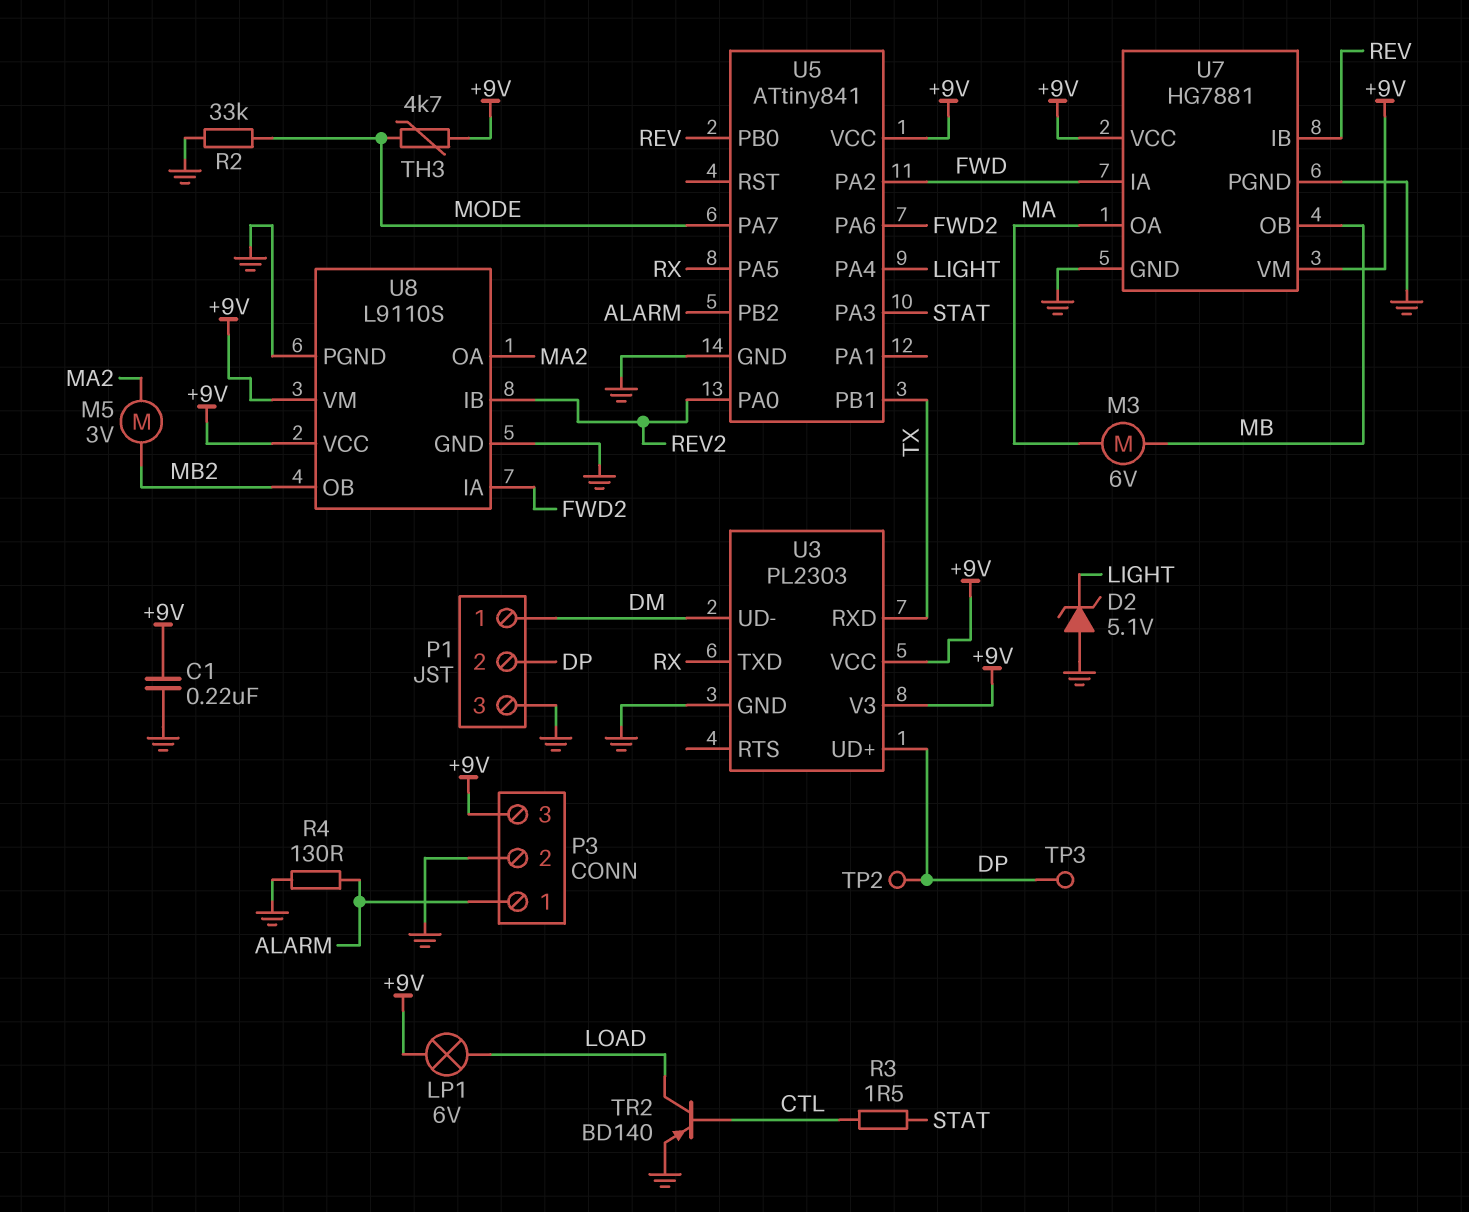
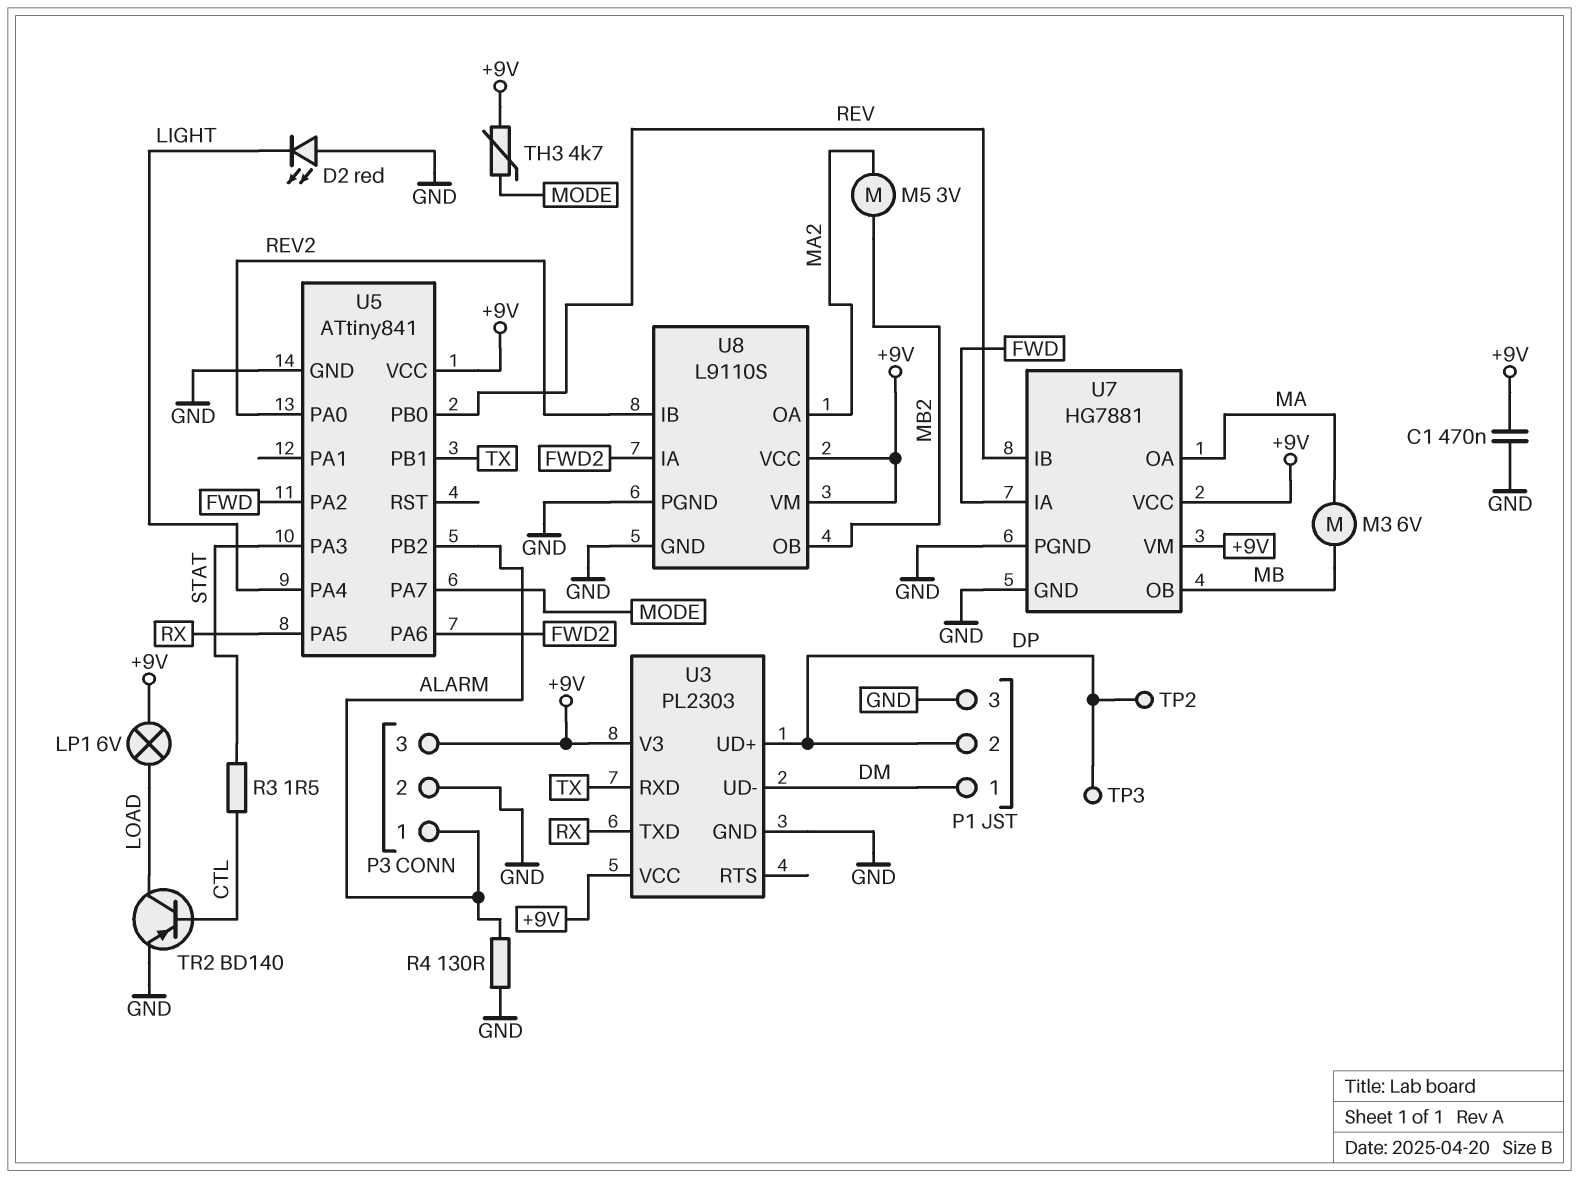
C1: 220nF (+9V, GND) -> 470nF (+9V, GND)
D2: zener 5.1V (A GND, K LIGHT) -> LED red (A GND, K LIGHT)
R2: 33k (GND, MODE) -> none

